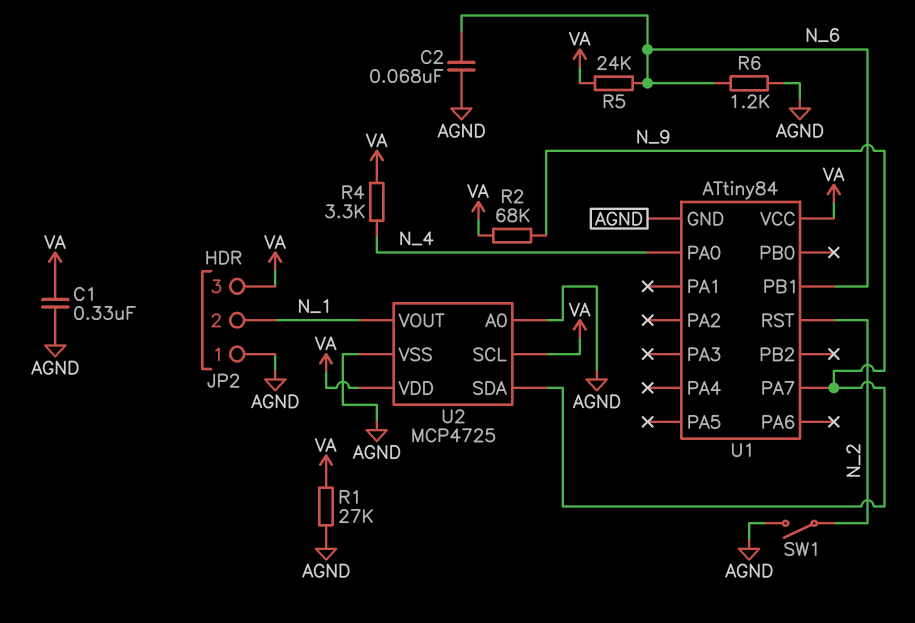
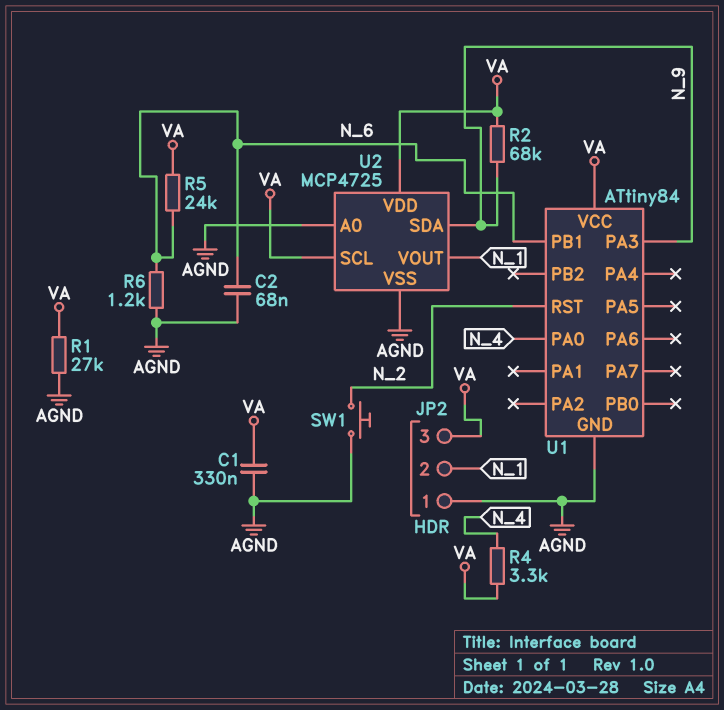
SW1: switch (AGND, N_2) -> button (AGND, N_2)
U1 pin PA3: none -> N_9
U1 pin PA7: N_9 -> none

